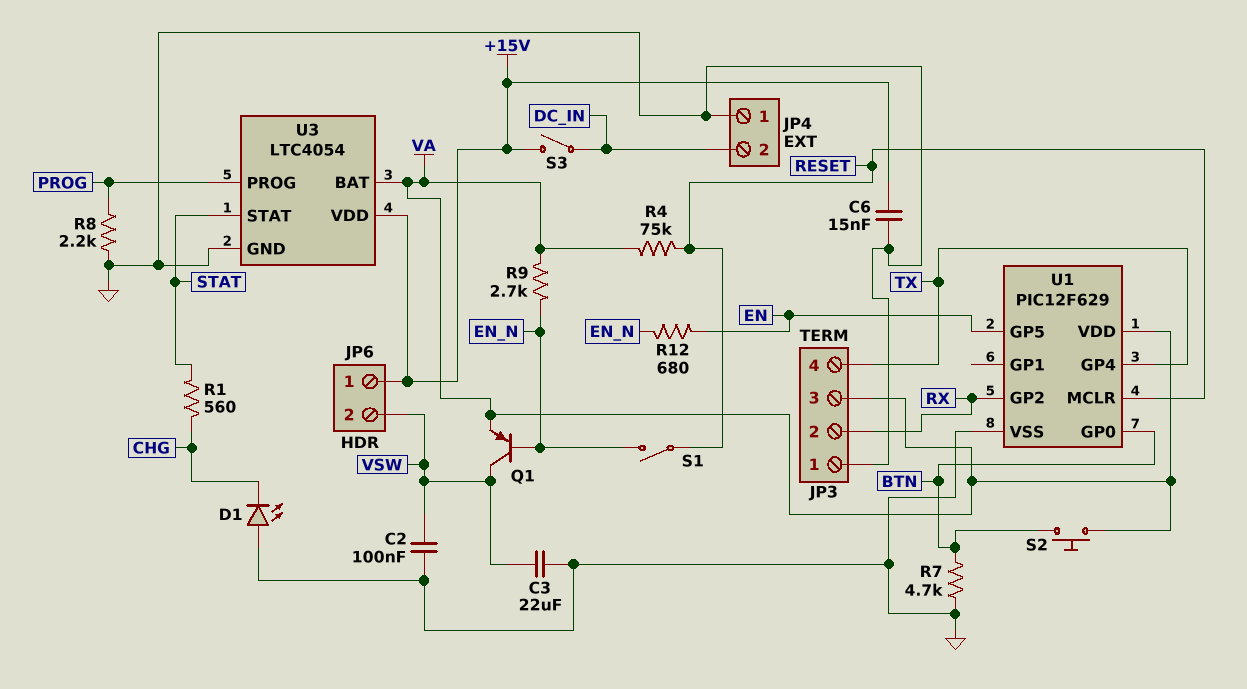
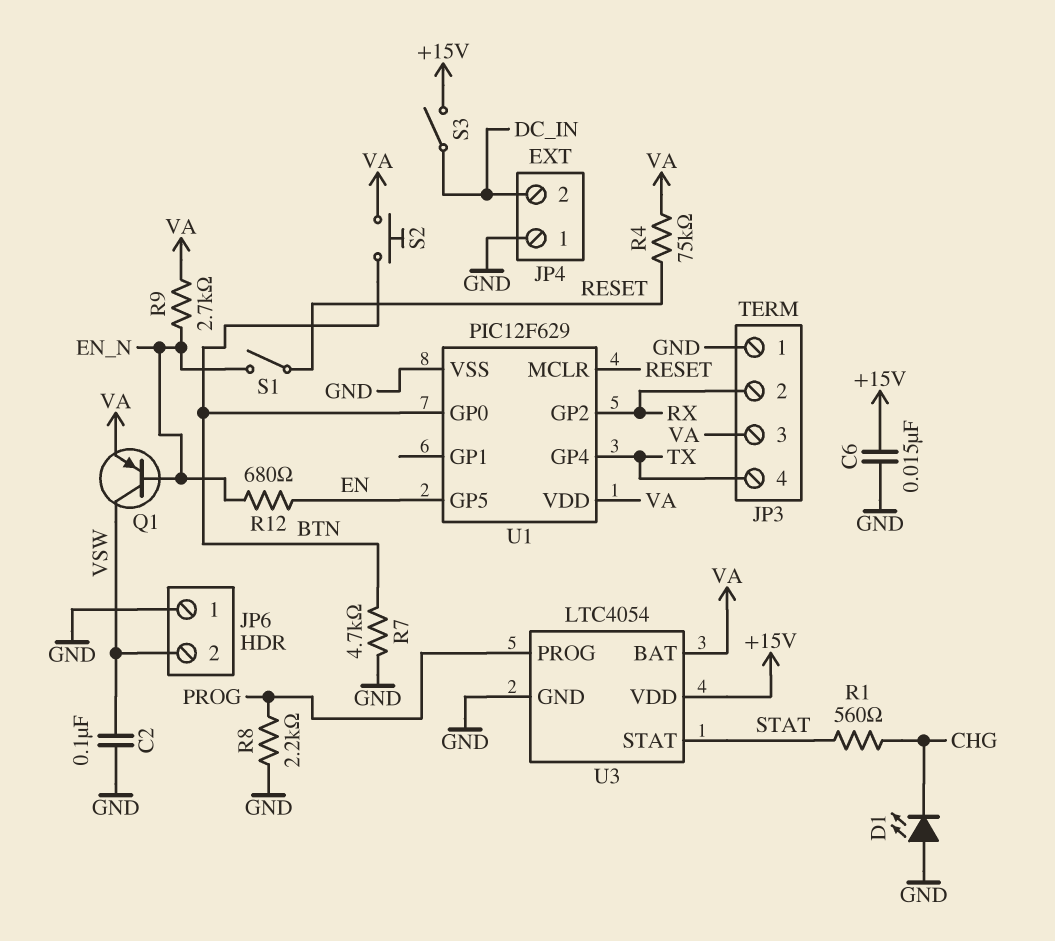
C3: 22uF (GND, VSW) -> none
JP6 pin 1: +15V -> GND

